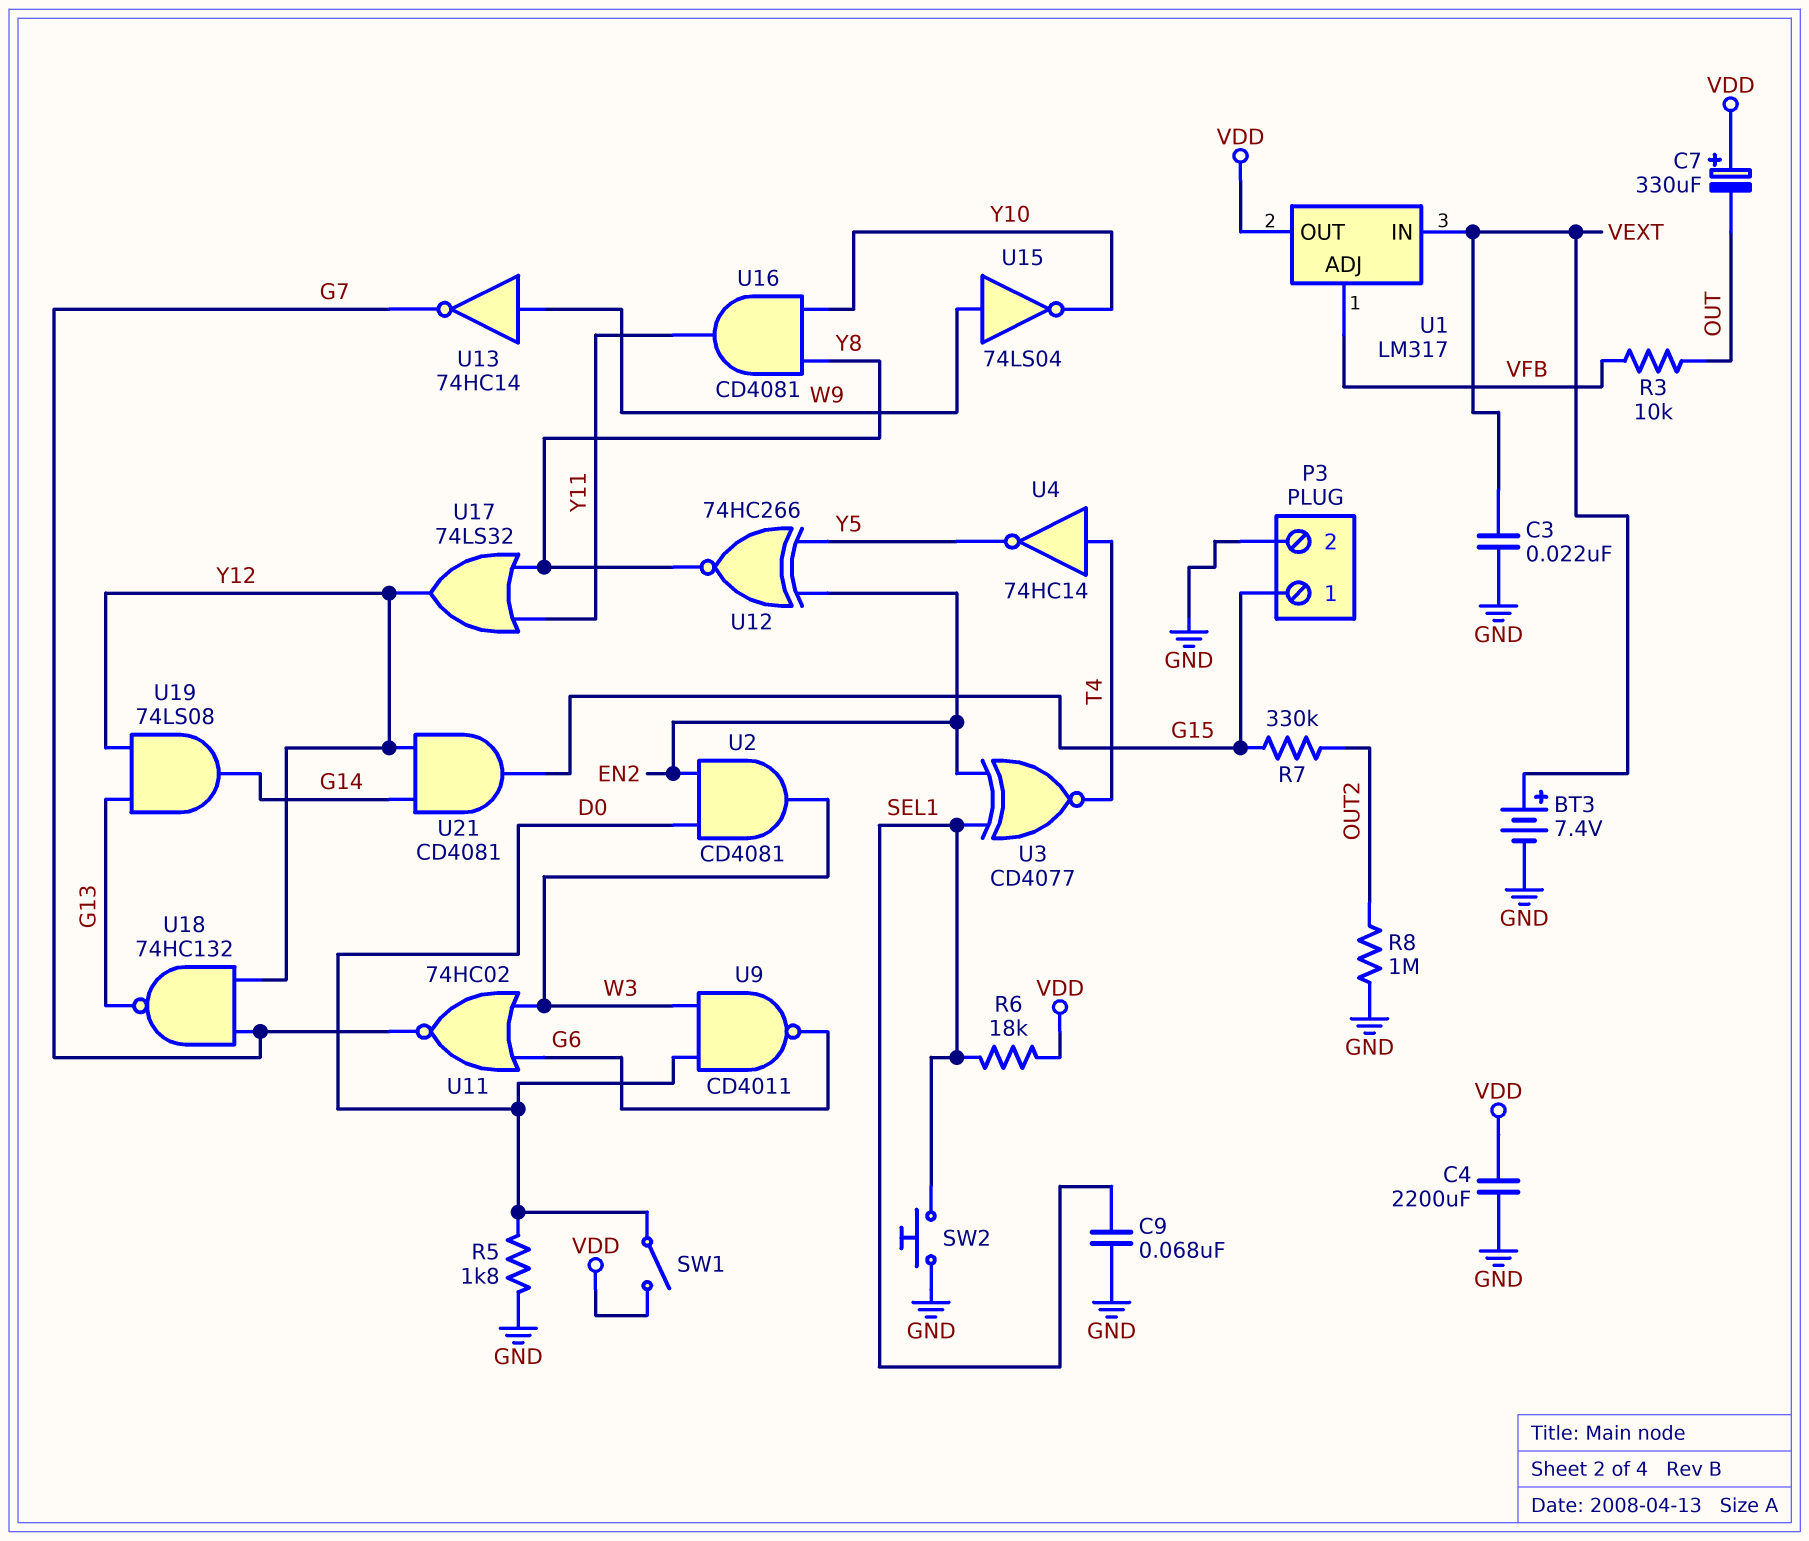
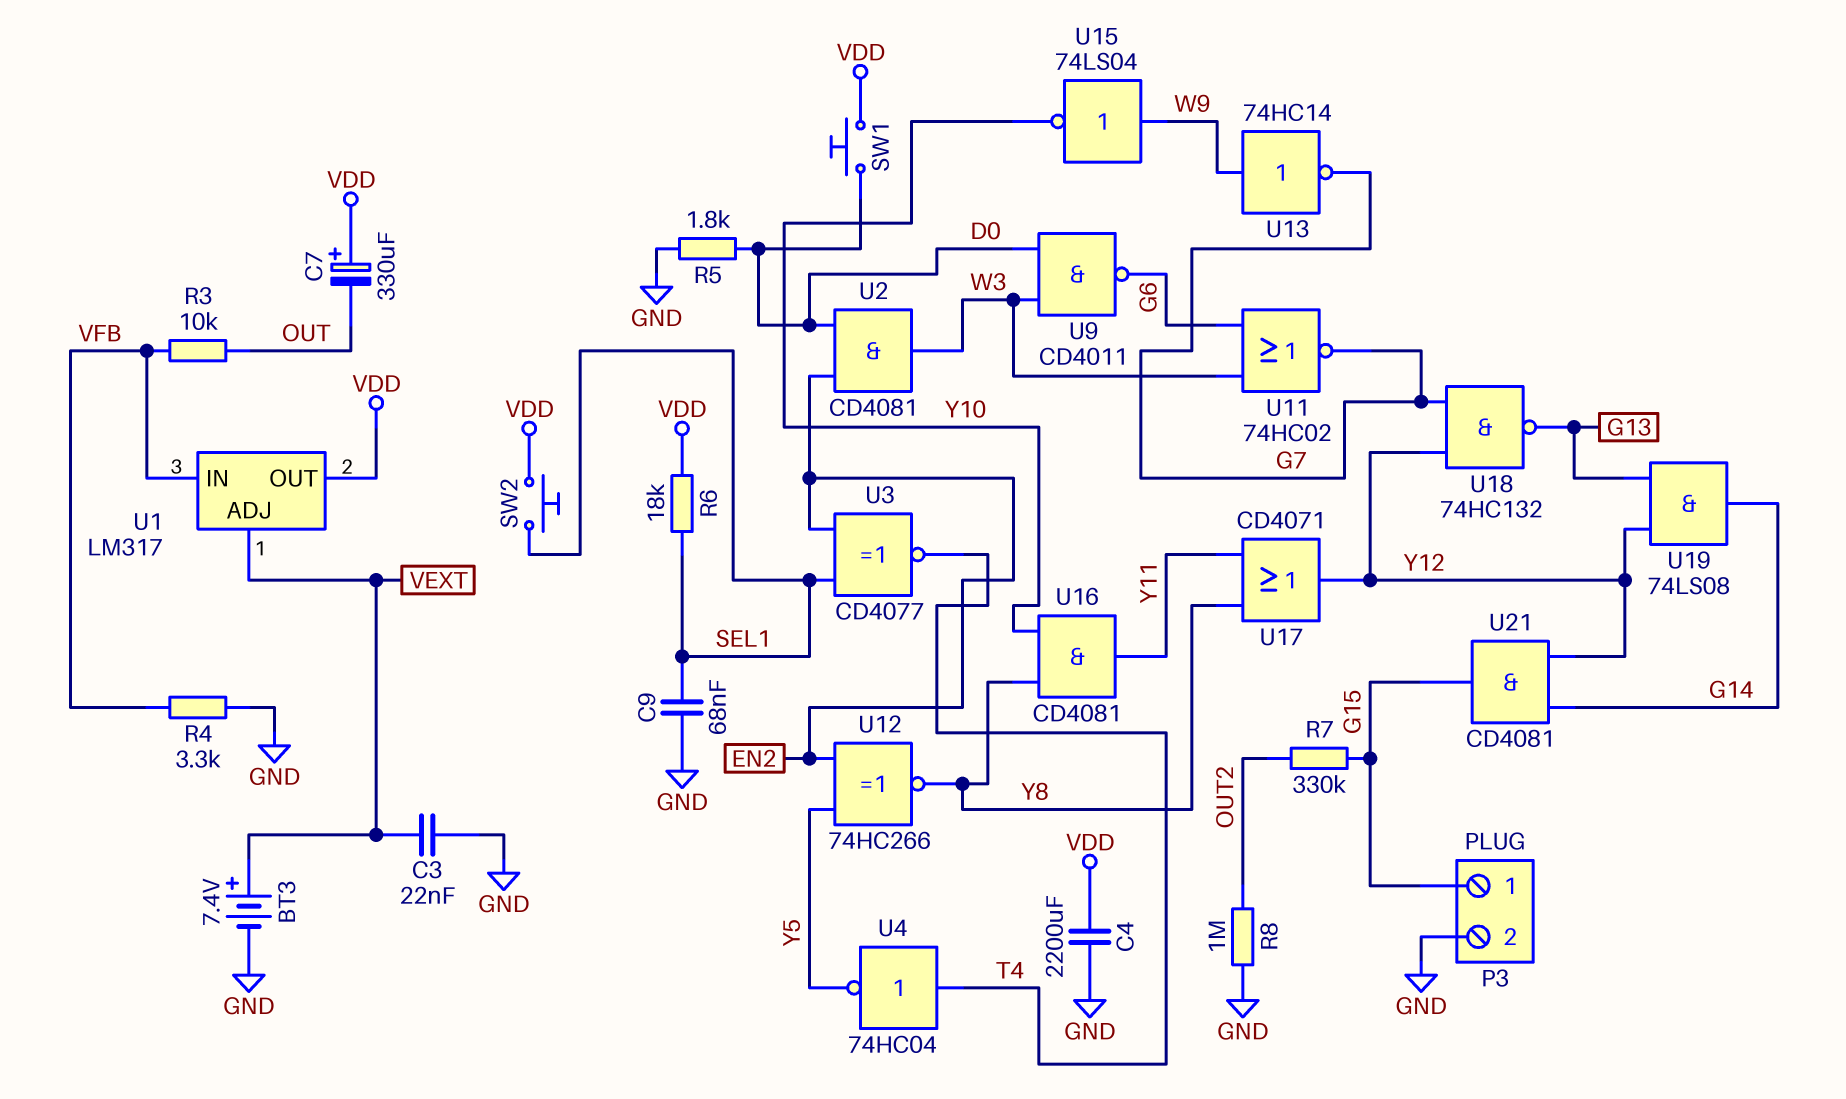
R4: none -> 3.3k (GND, VFB)
SW1: switch (D0, VDD) -> button (D0, VDD)
SW2: button (GND, SEL1) -> button (SEL1, VDD)
U1 pin ADJ: VFB -> VEXT
U1 pin IN: VEXT -> VFB
U4: NOT 74HC14 (in T4, out Y5) -> NOT 74HC04 (in T4, out Y5)
U17: OR 74LS32 (in Y8, in Y11, out Y12) -> OR CD4071 (in Y8, in Y11, out Y12)

